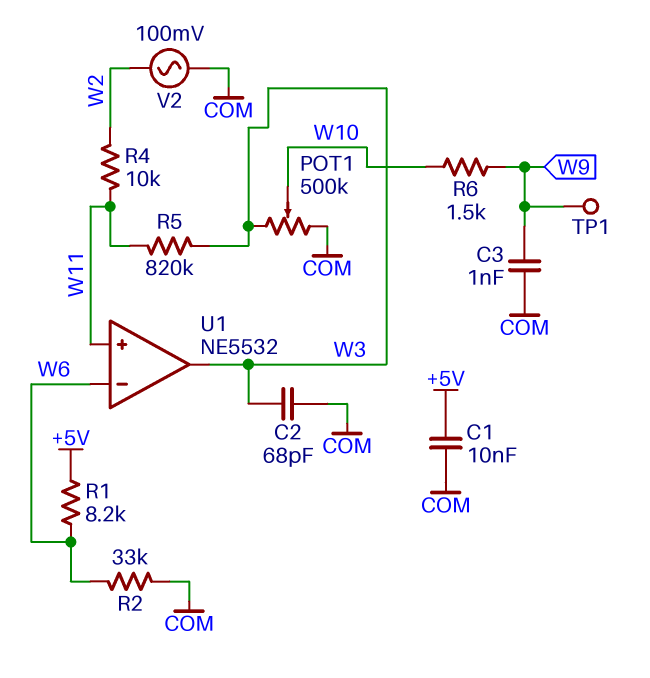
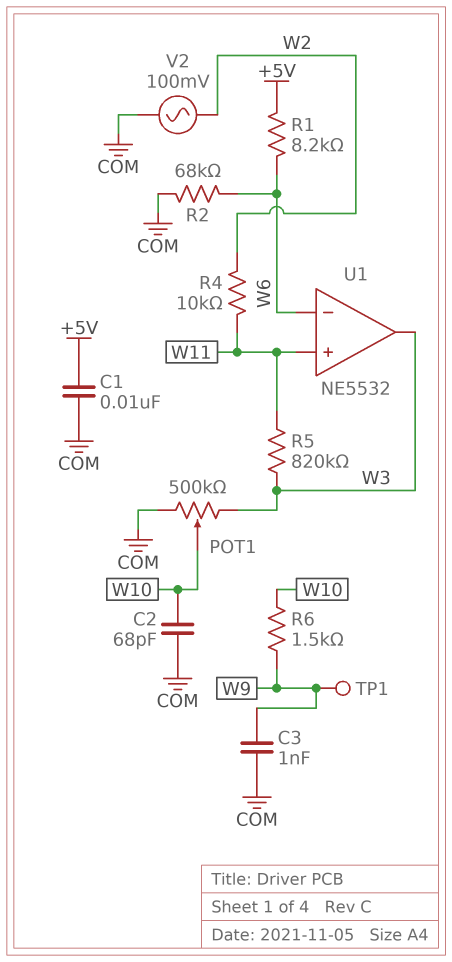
C2: 68pF (COM, W3) -> 68pF (COM, W10)
R2: 33k (COM, W6) -> 68k (COM, W6)

